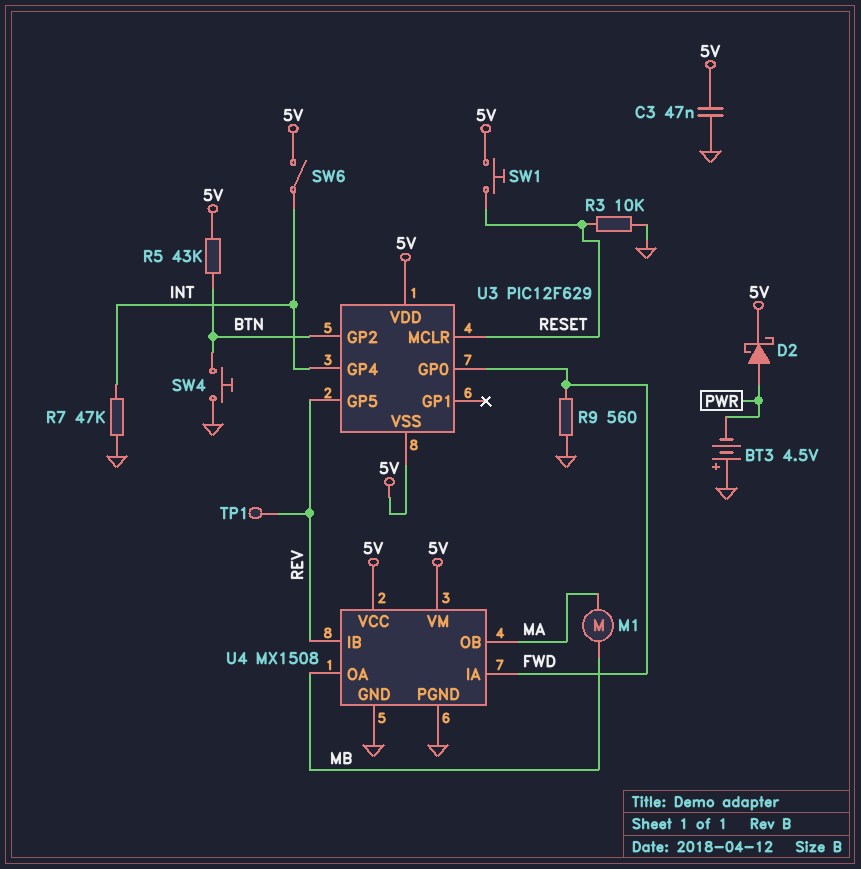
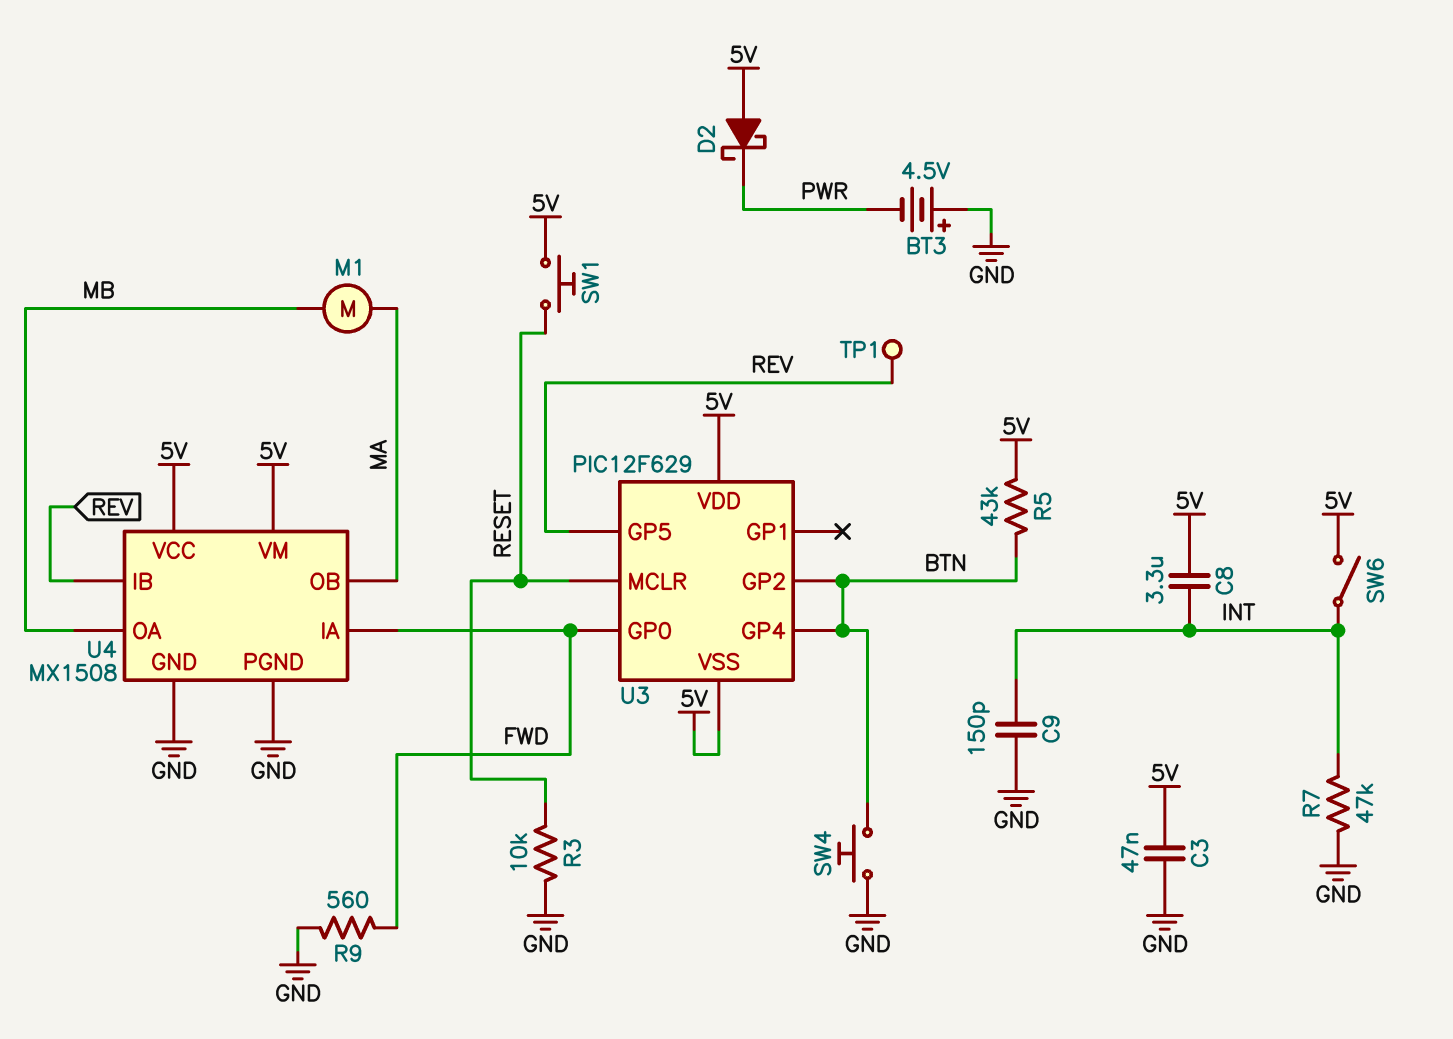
C8: none -> 3.3uF (5V, INT)
C9: none -> 150pF (GND, INT)
D2: schottky (A PWR, K 5V) -> schottky (A 5V, K PWR)
U3 pin GP4: INT -> BTN

